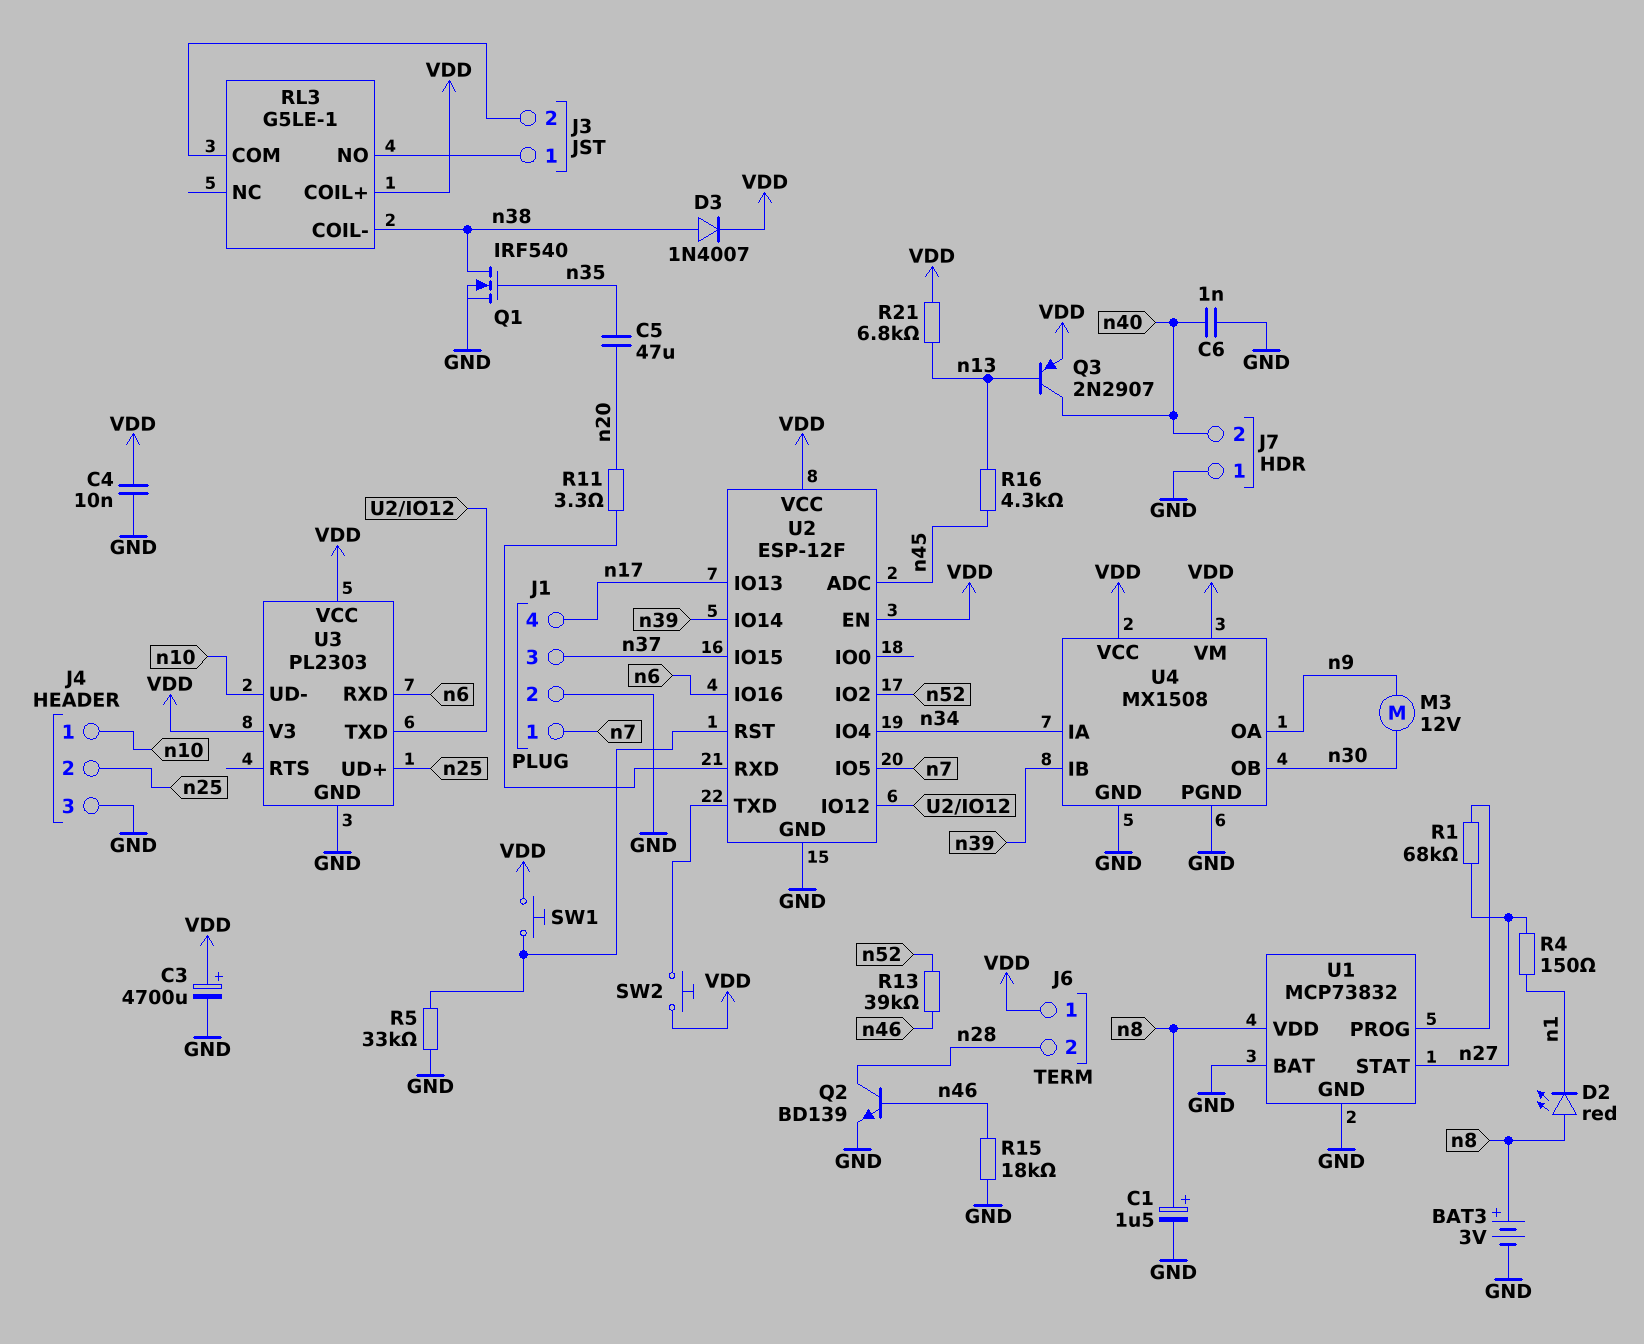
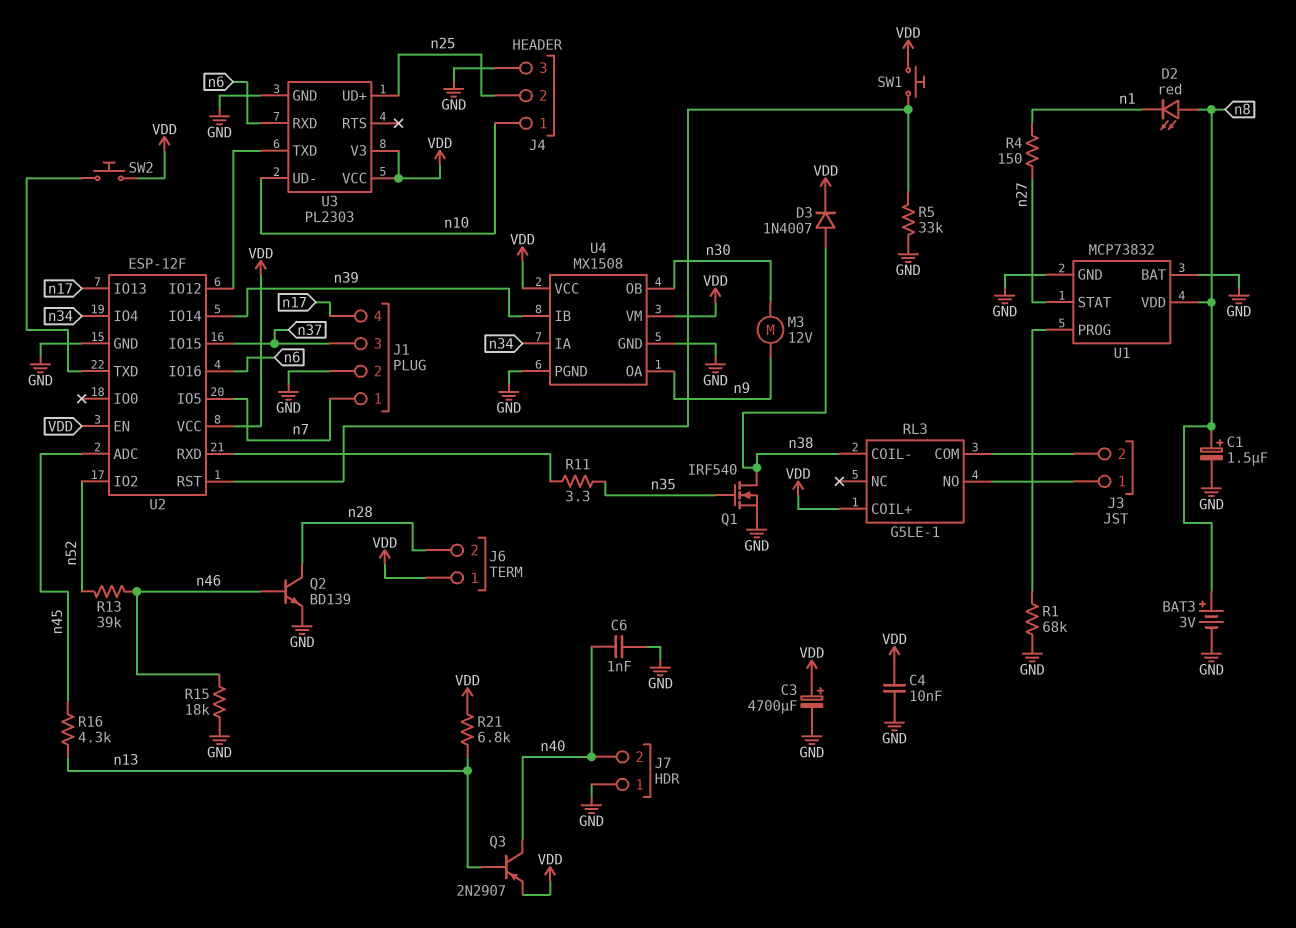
C5: 47uF (n20, n35) -> none
R1: 68k (U1/PROG, n27) -> 68k (GND, U1/PROG)
R11: 3.3 (U2/RXD, n20) -> 3.3 (U2/RXD, n35)

